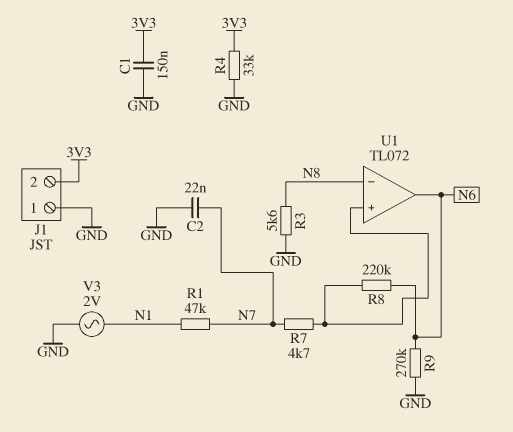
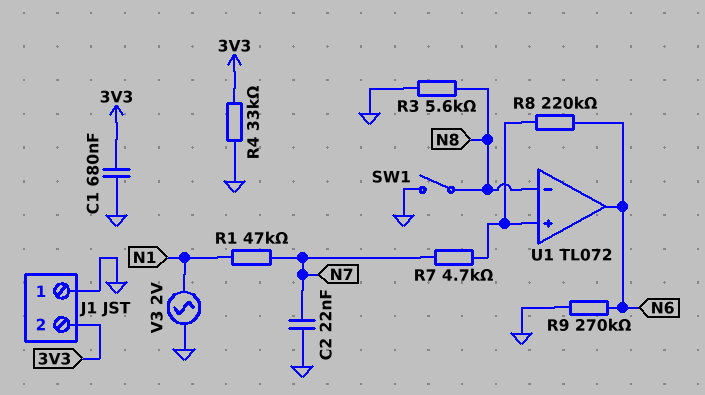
C1: 150nF (3V3, GND) -> 680nF (3V3, GND)
SW1: none -> switch (GND, N8)

